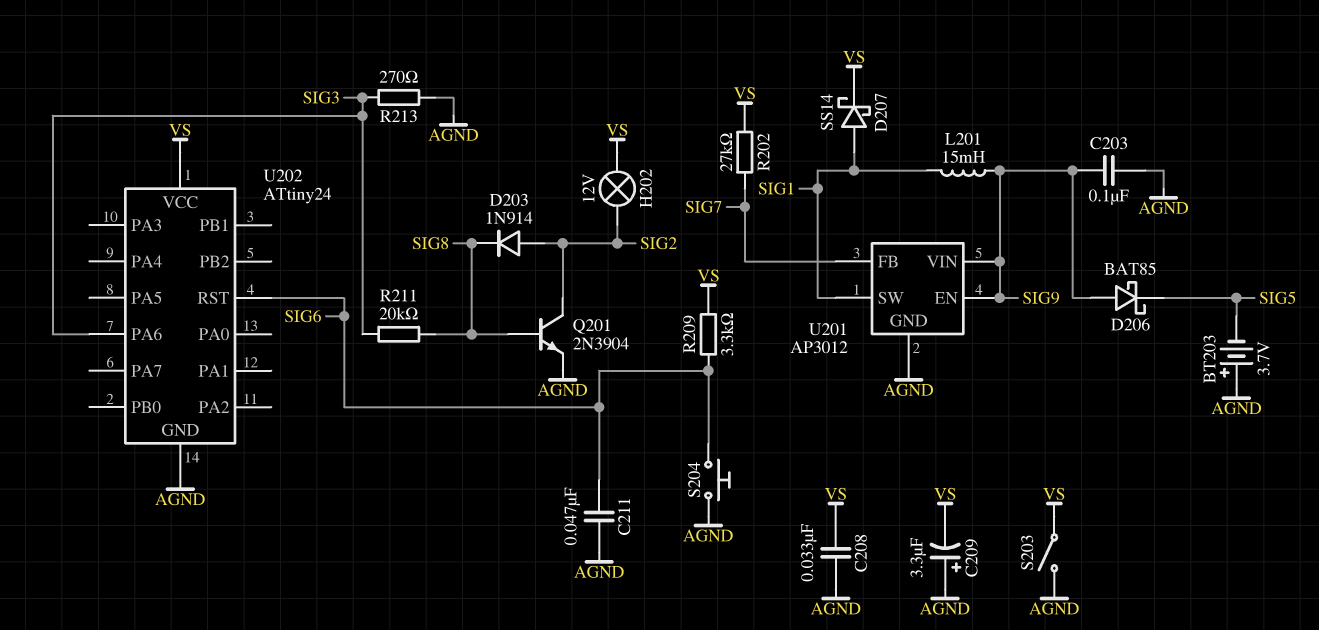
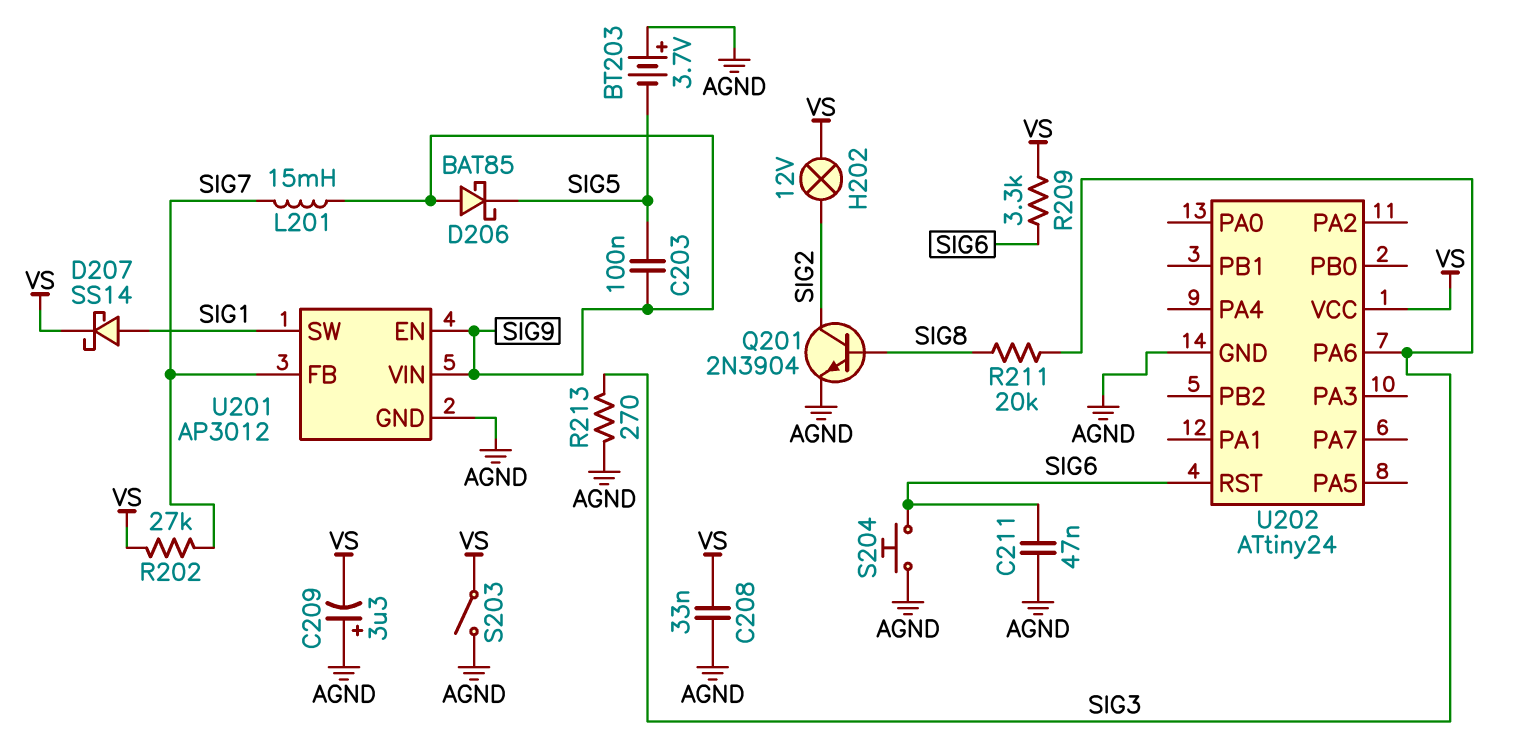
C203: 100nF (AGND, SIG9) -> 100nF (SIG5, SIG9)
D203: diode 1N914 (A SIG2, K SIG8) -> none
L201: 15mH (SIG1, SIG9) -> 15mH (SIG7, SIG9)

